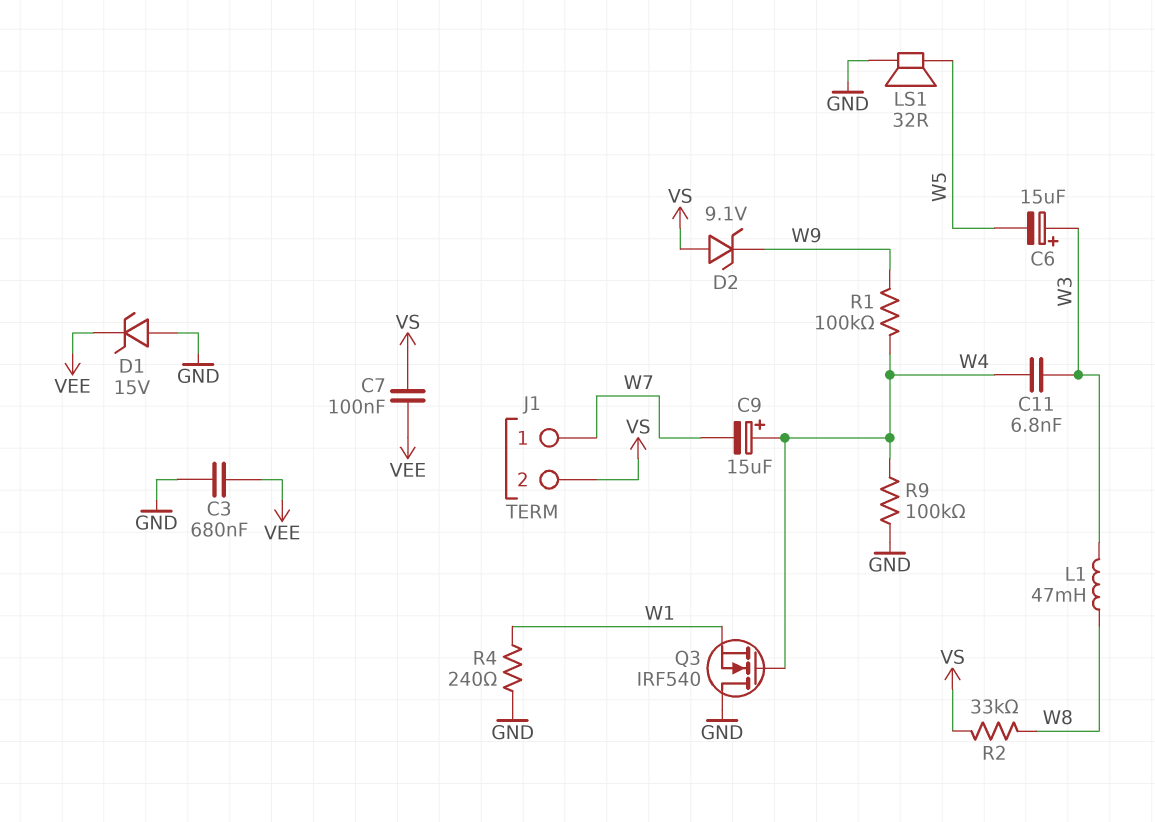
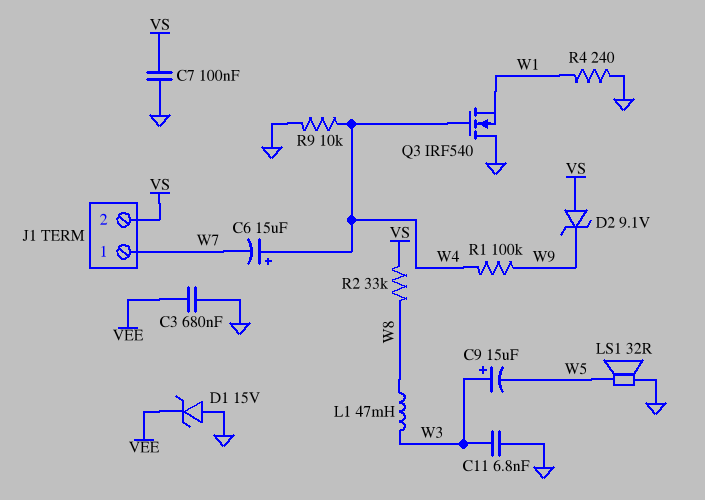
C6: 15uF (plus W3, minus W5) -> 15uF (plus W4, minus W7)
C7: 100nF (VEE, VS) -> 100nF (GND, VS)
C9: 15uF (plus W4, minus W7) -> 15uF (plus W3, minus W5)
C11: 6.8nF (W3, W4) -> 6.8nF (GND, W3)
R9: 100k (GND, W4) -> 10k (GND, W4)

